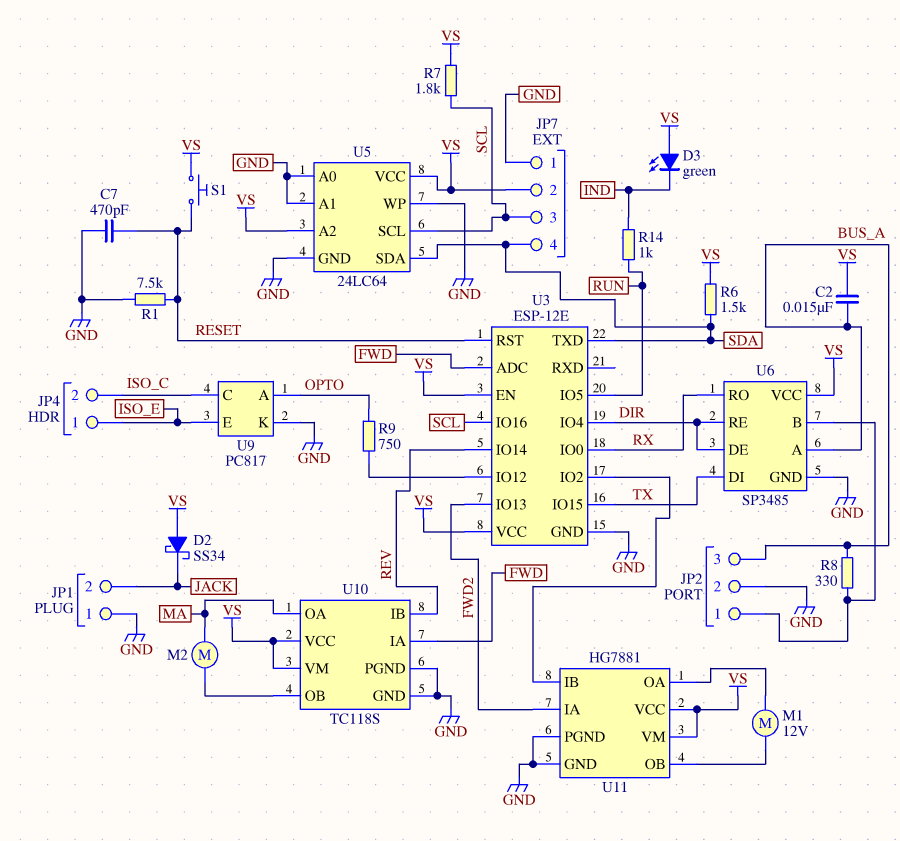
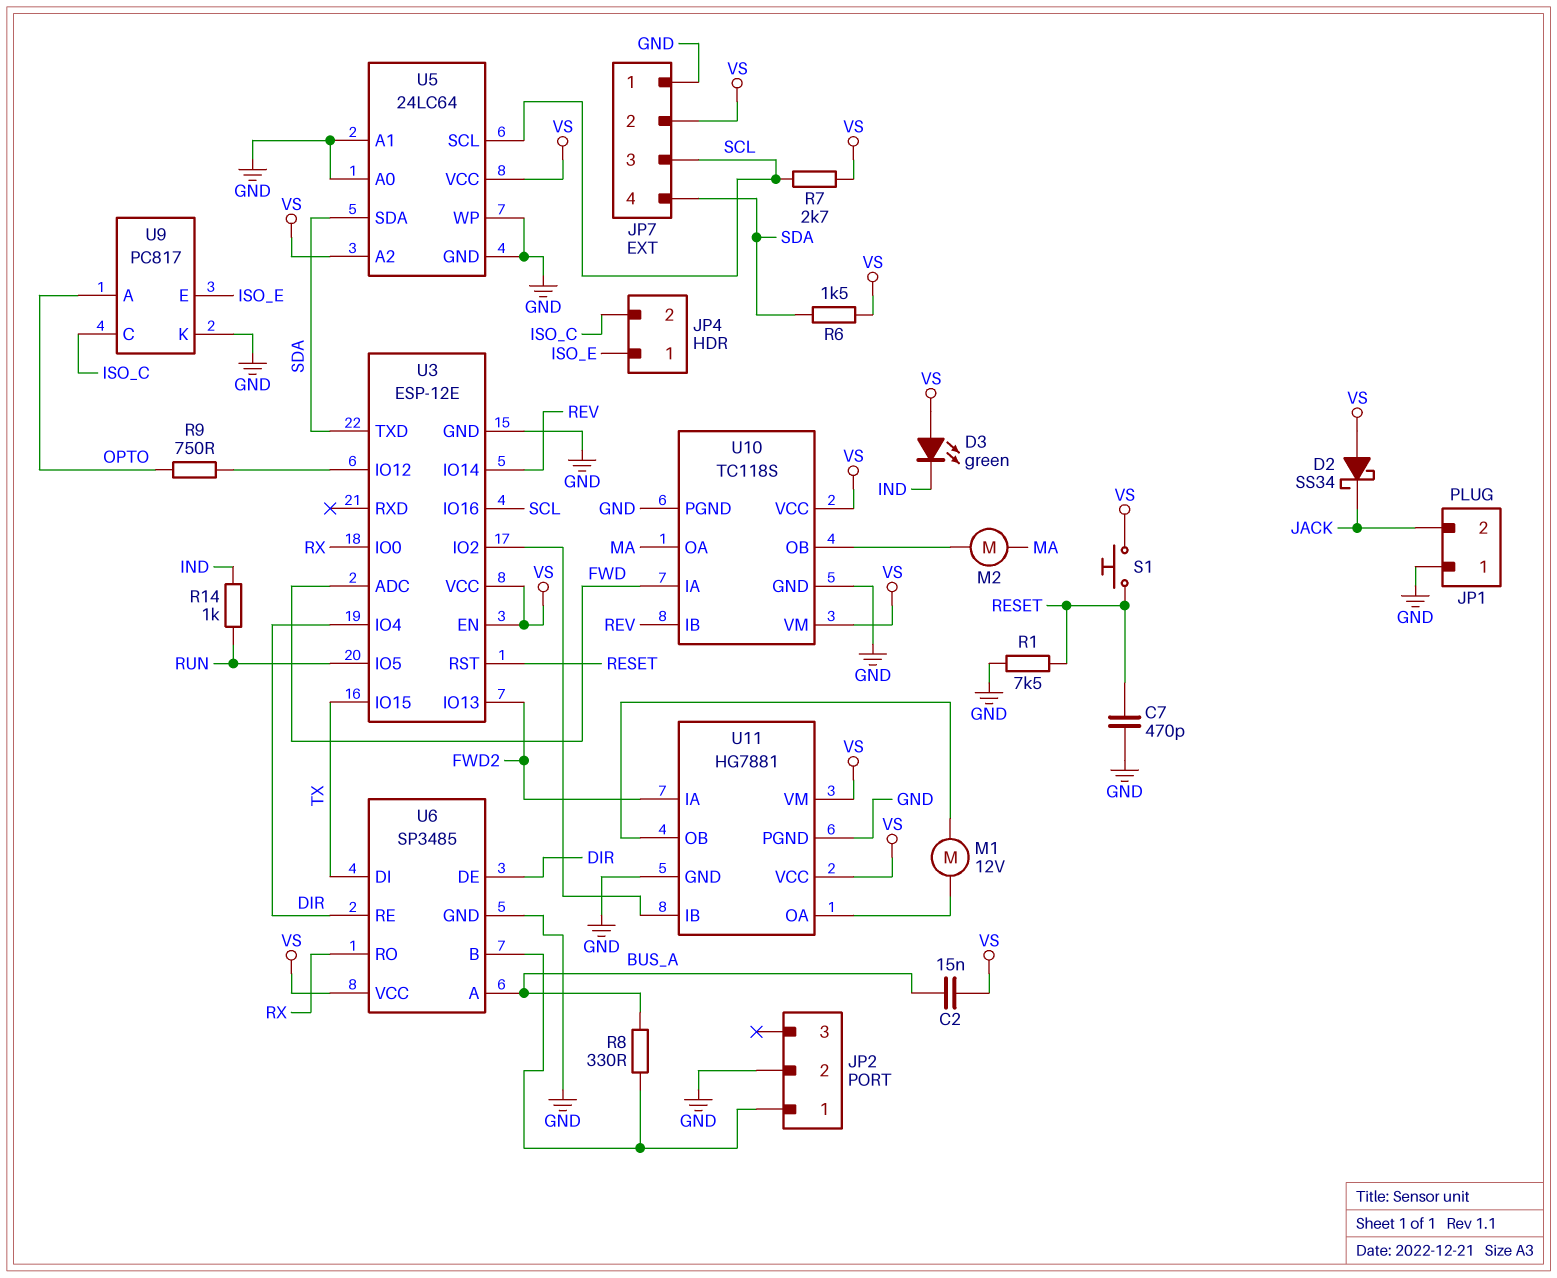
JP2 pin 3: BUS_A -> none
R7: 1.8k (SCL, VS) -> 2.7k (SCL, VS)

